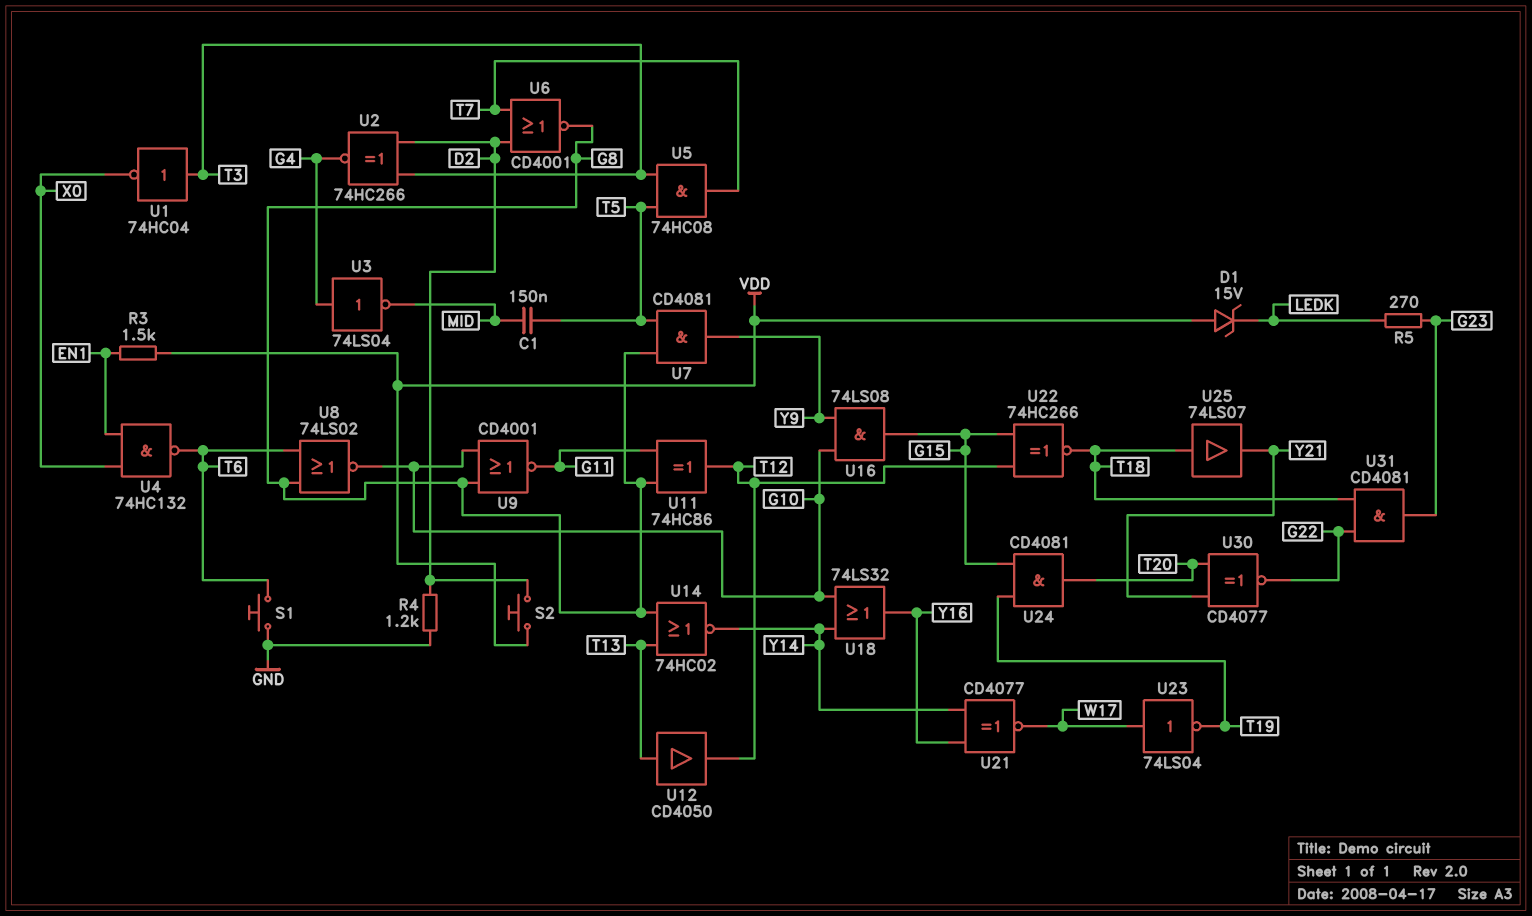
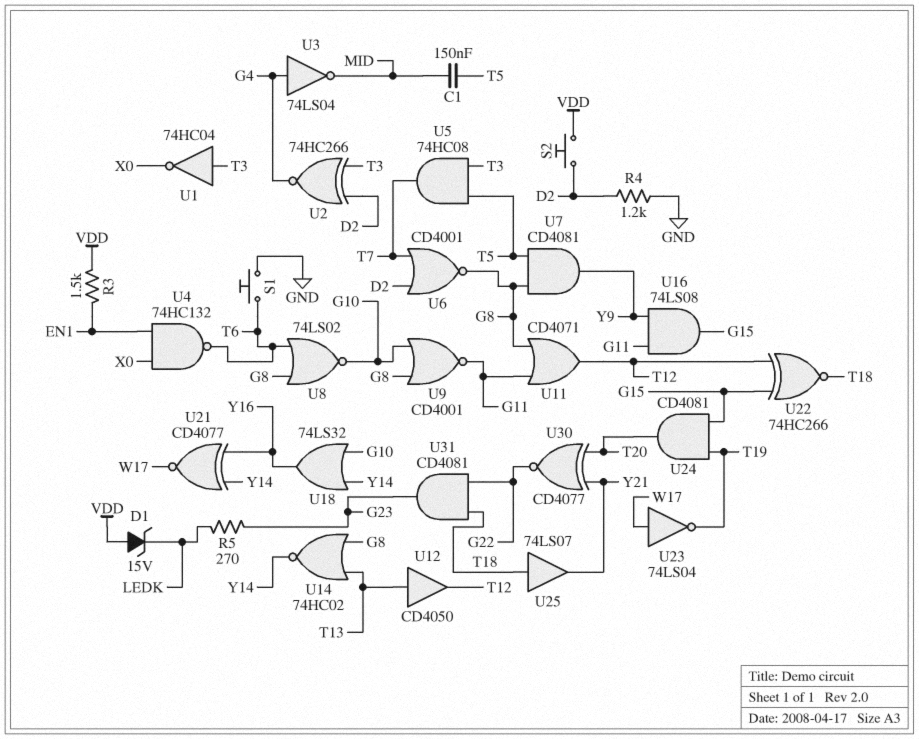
U11: XOR 74HC86 (in G8, in G11, out T12) -> OR CD4071 (in G8, in G11, out T12)
U16: AND 74LS08 (in G10, in Y9, out G15) -> AND 74LS08 (in G11, in Y9, out G15)

